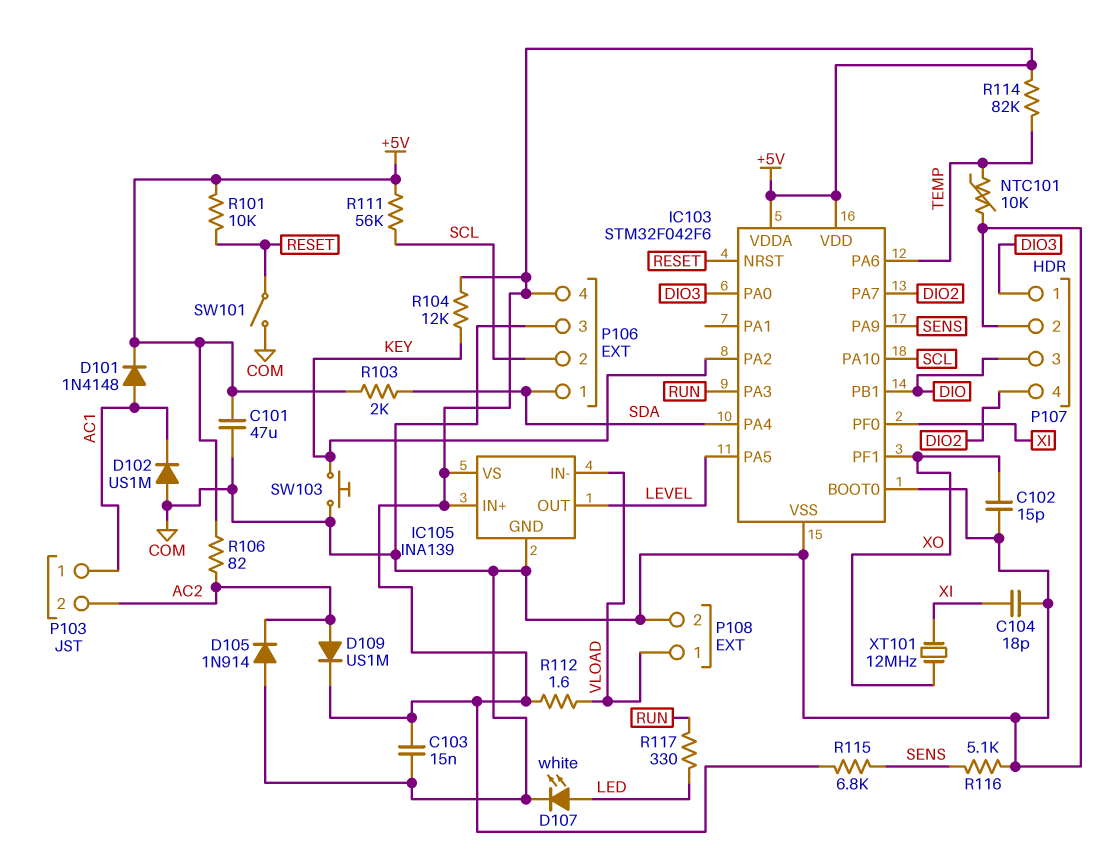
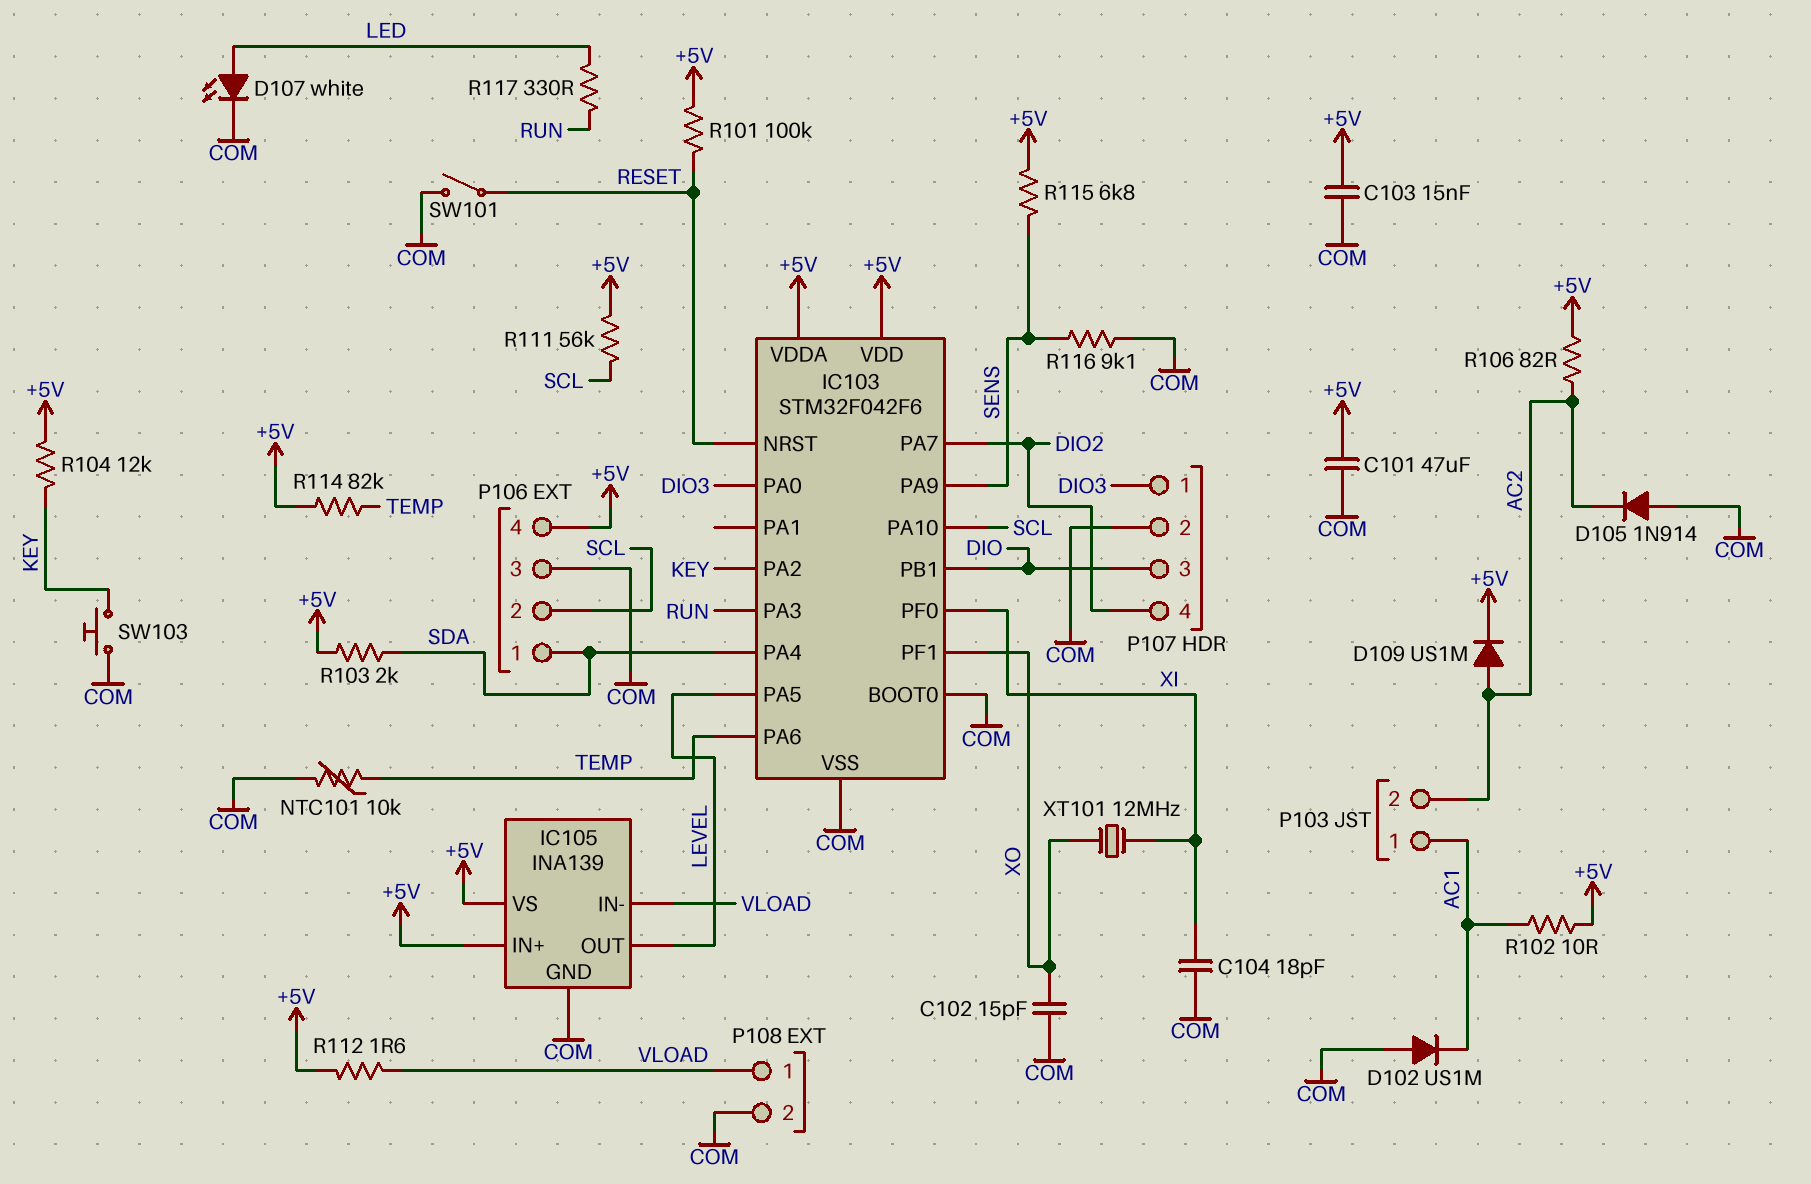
D101: diode 1N4148 (A AC1, K +5V) -> none
R101: 10k (+5V, RESET) -> 100k (+5V, RESET)
R102: none -> 10 (+5V, AC1)
R116: 5.1k (COM, SENS) -> 9.1k (COM, SENS)

